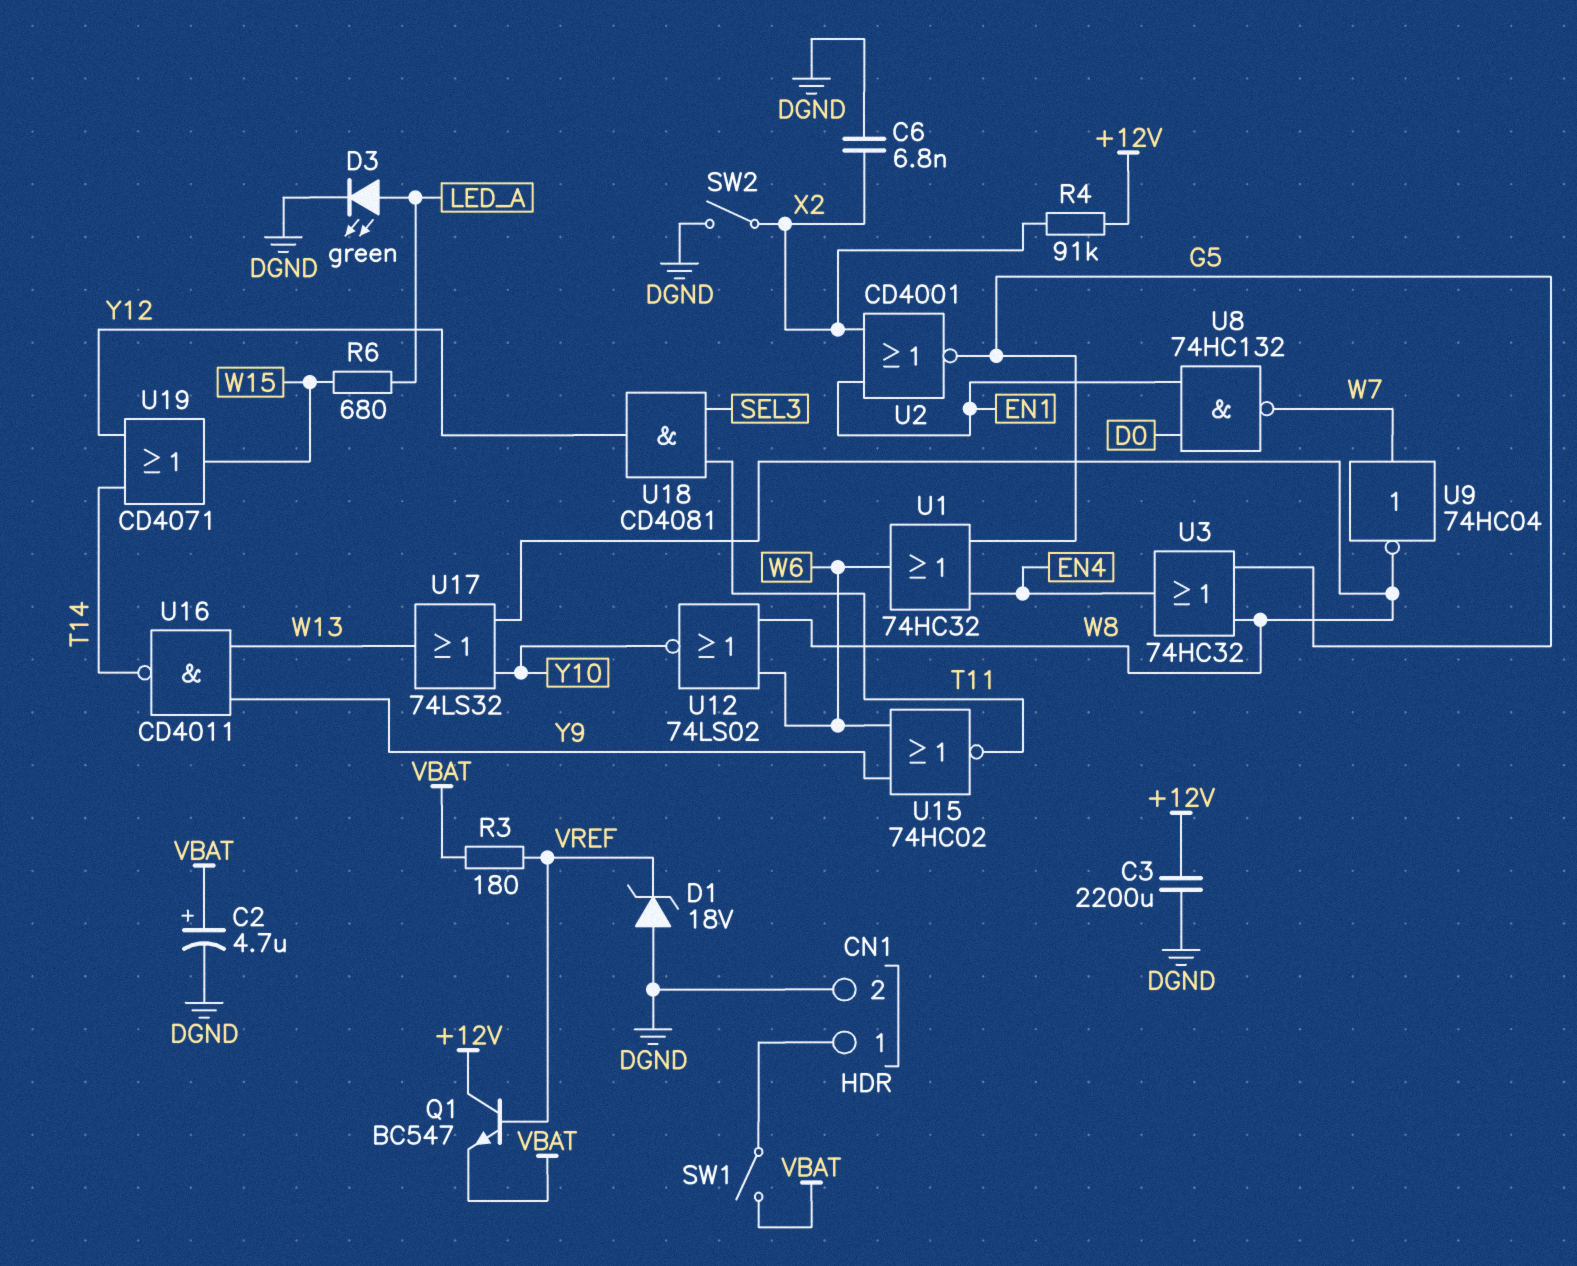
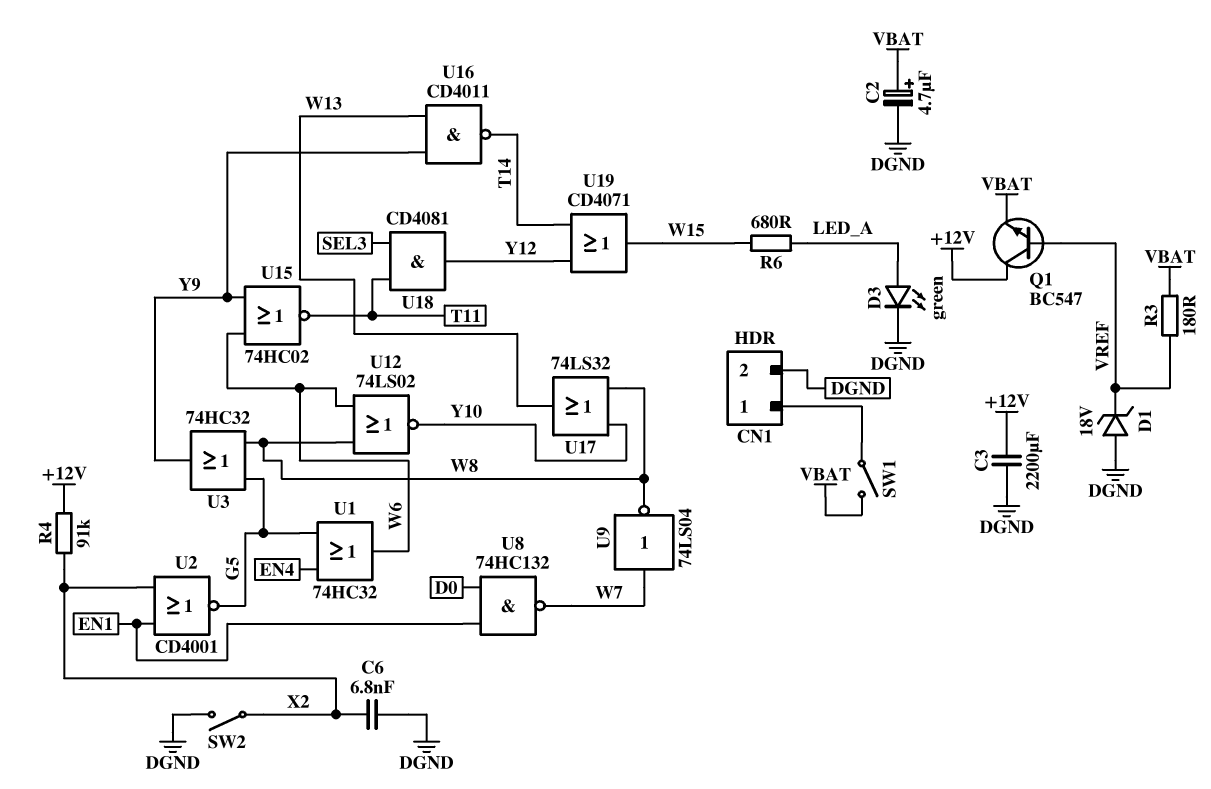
U3: OR 74HC32 (in G5, in W8, out EN4) -> OR 74HC32 (in G5, in W8, out Y9)
U9: NOT 74HC04 (in W7, out W8) -> NOT 74LS04 (in W7, out W8)

